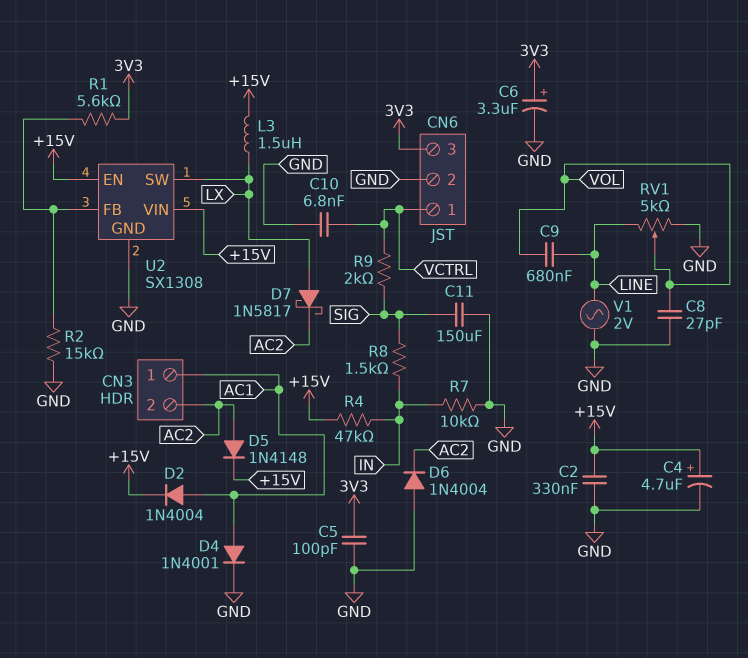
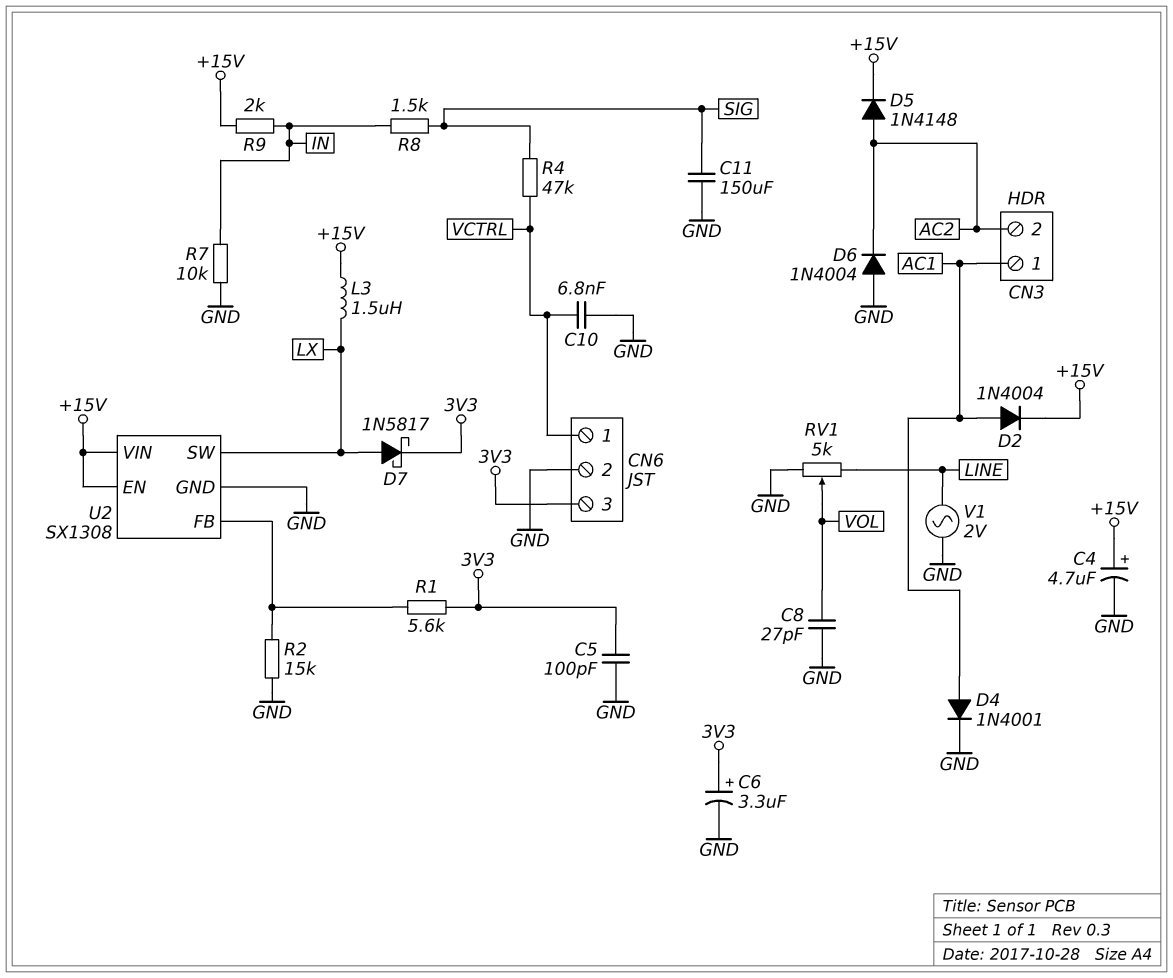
C2: 330nF (+15V, GND) -> none
C9: 680nF (LINE, VOL) -> none
D7: schottky 1N5817 (A LX, K AC2) -> schottky 1N5817 (A LX, K 3V3)
R4: 47k (+15V, IN) -> 47k (SIG, VCTRL)
R9: 2k (SIG, VCTRL) -> 2k (+15V, IN)

